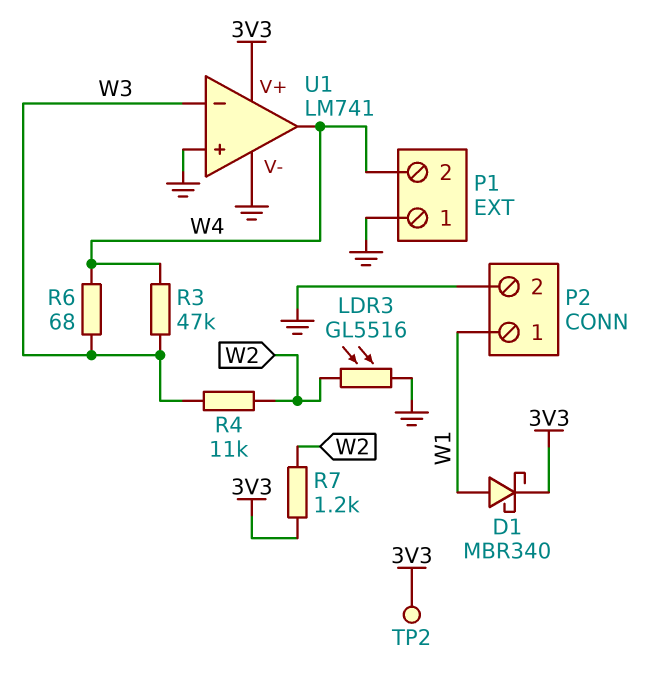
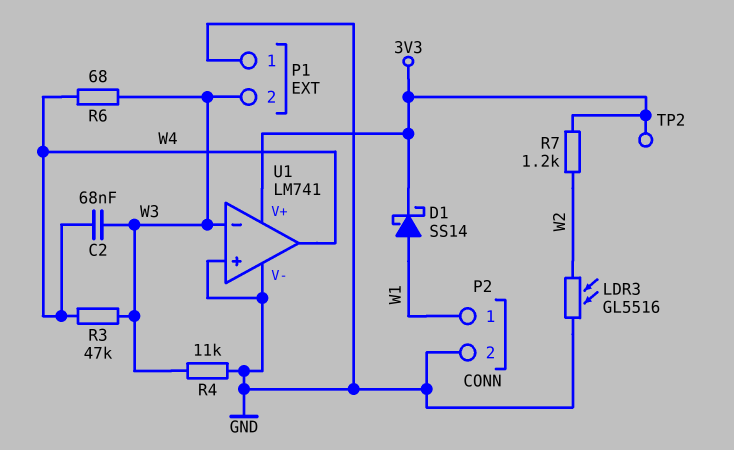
C2: none -> 68nF (W3, W4)
D1: schottky MBR340 (A W1, K 3V3) -> schottky SS14 (A W1, K 3V3)
P1 pin 2: W4 -> W3
R4: 11k (W2, W3) -> 11k (GND, W3)

